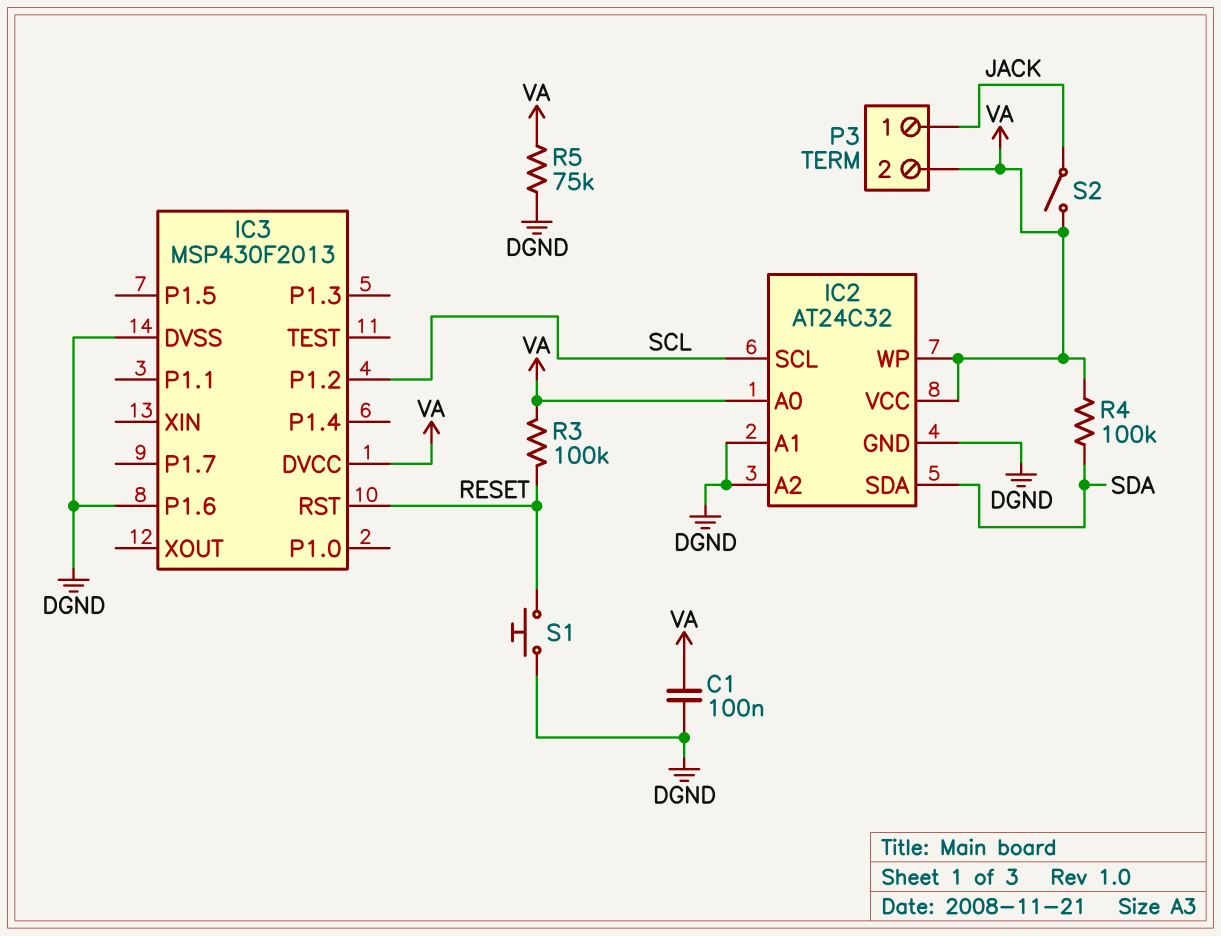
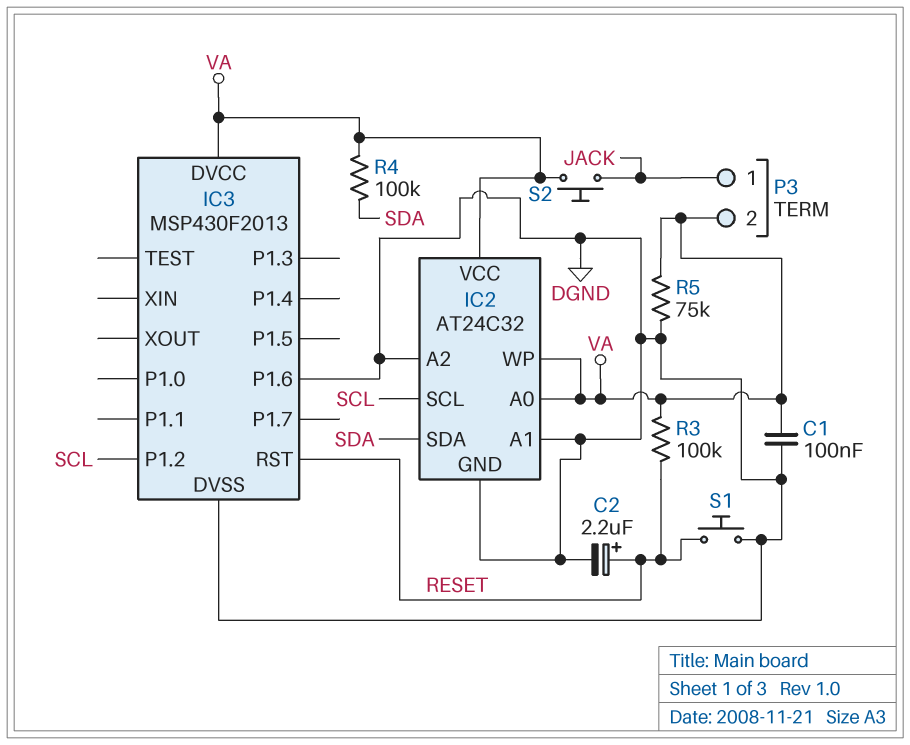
C2: none -> 2.2uF (plus RESET, minus DGND)
S2: switch (JACK, VA) -> button (JACK, VA)

